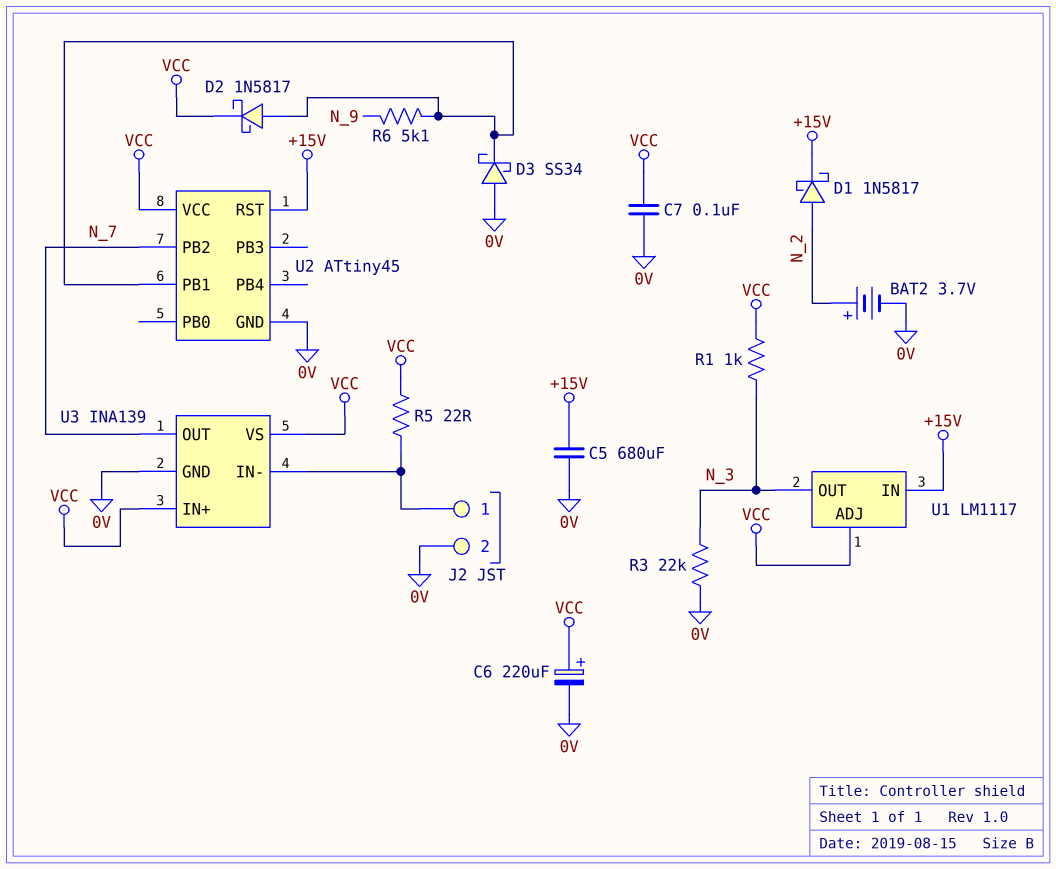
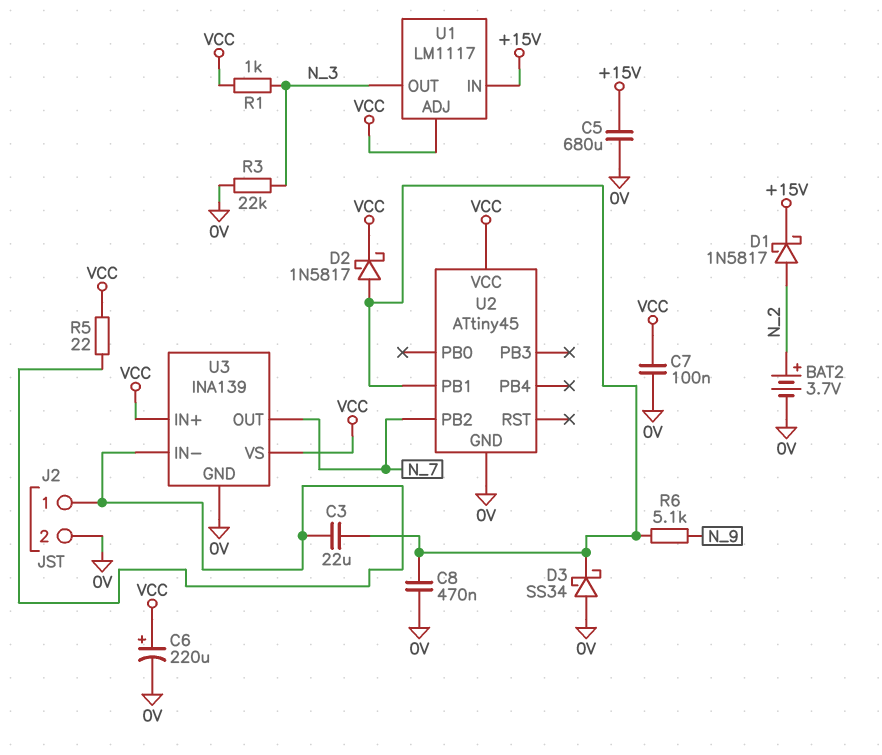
C3: none -> 22uF (J2/1, U2/PB1)
C8: none -> 470nF (0V, U2/PB1)
U2 pin RST: +15V -> none

